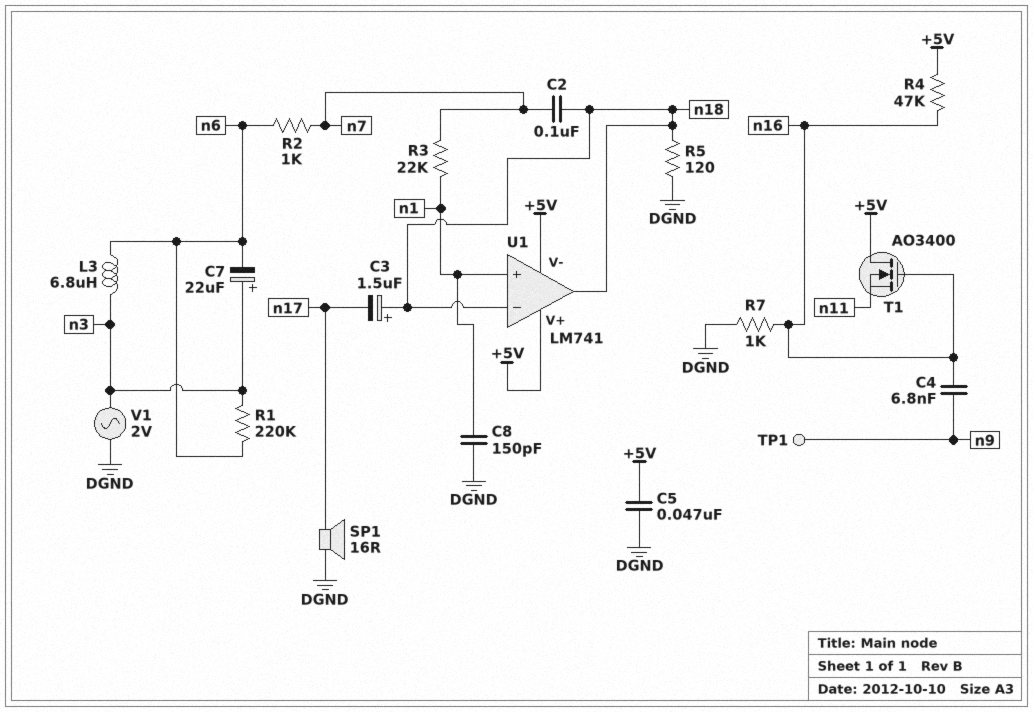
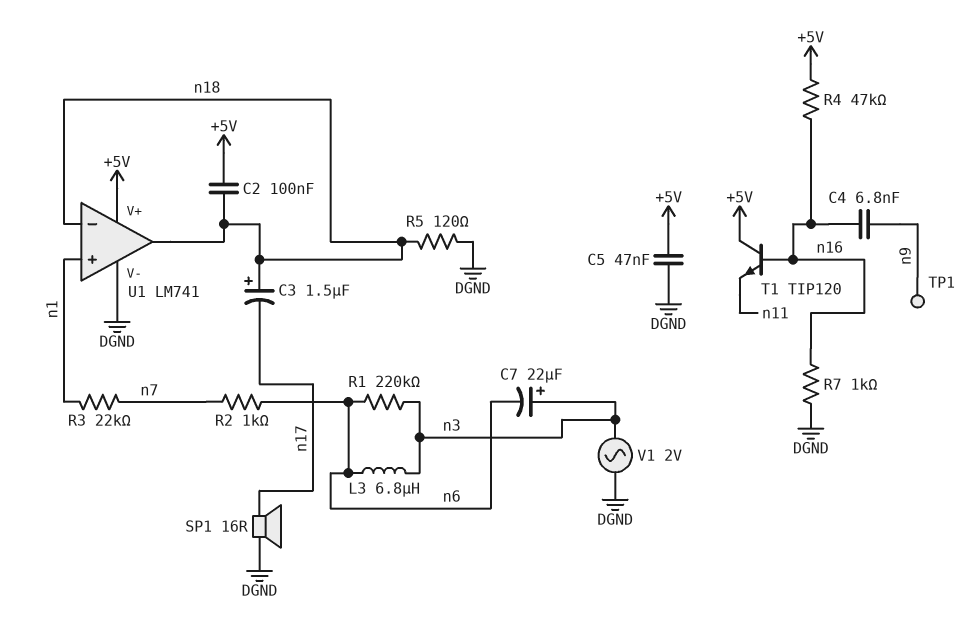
C2: 100nF (n7, n18) -> 100nF (+5V, n18)
C8: 150pF (DGND, n1) -> none
T1: NMOS AO3400 (G n16, D +5V, S n11) -> NPN TIP120 (B n16, C +5V, E n11)
U1 pin V-: +5V -> DGND

